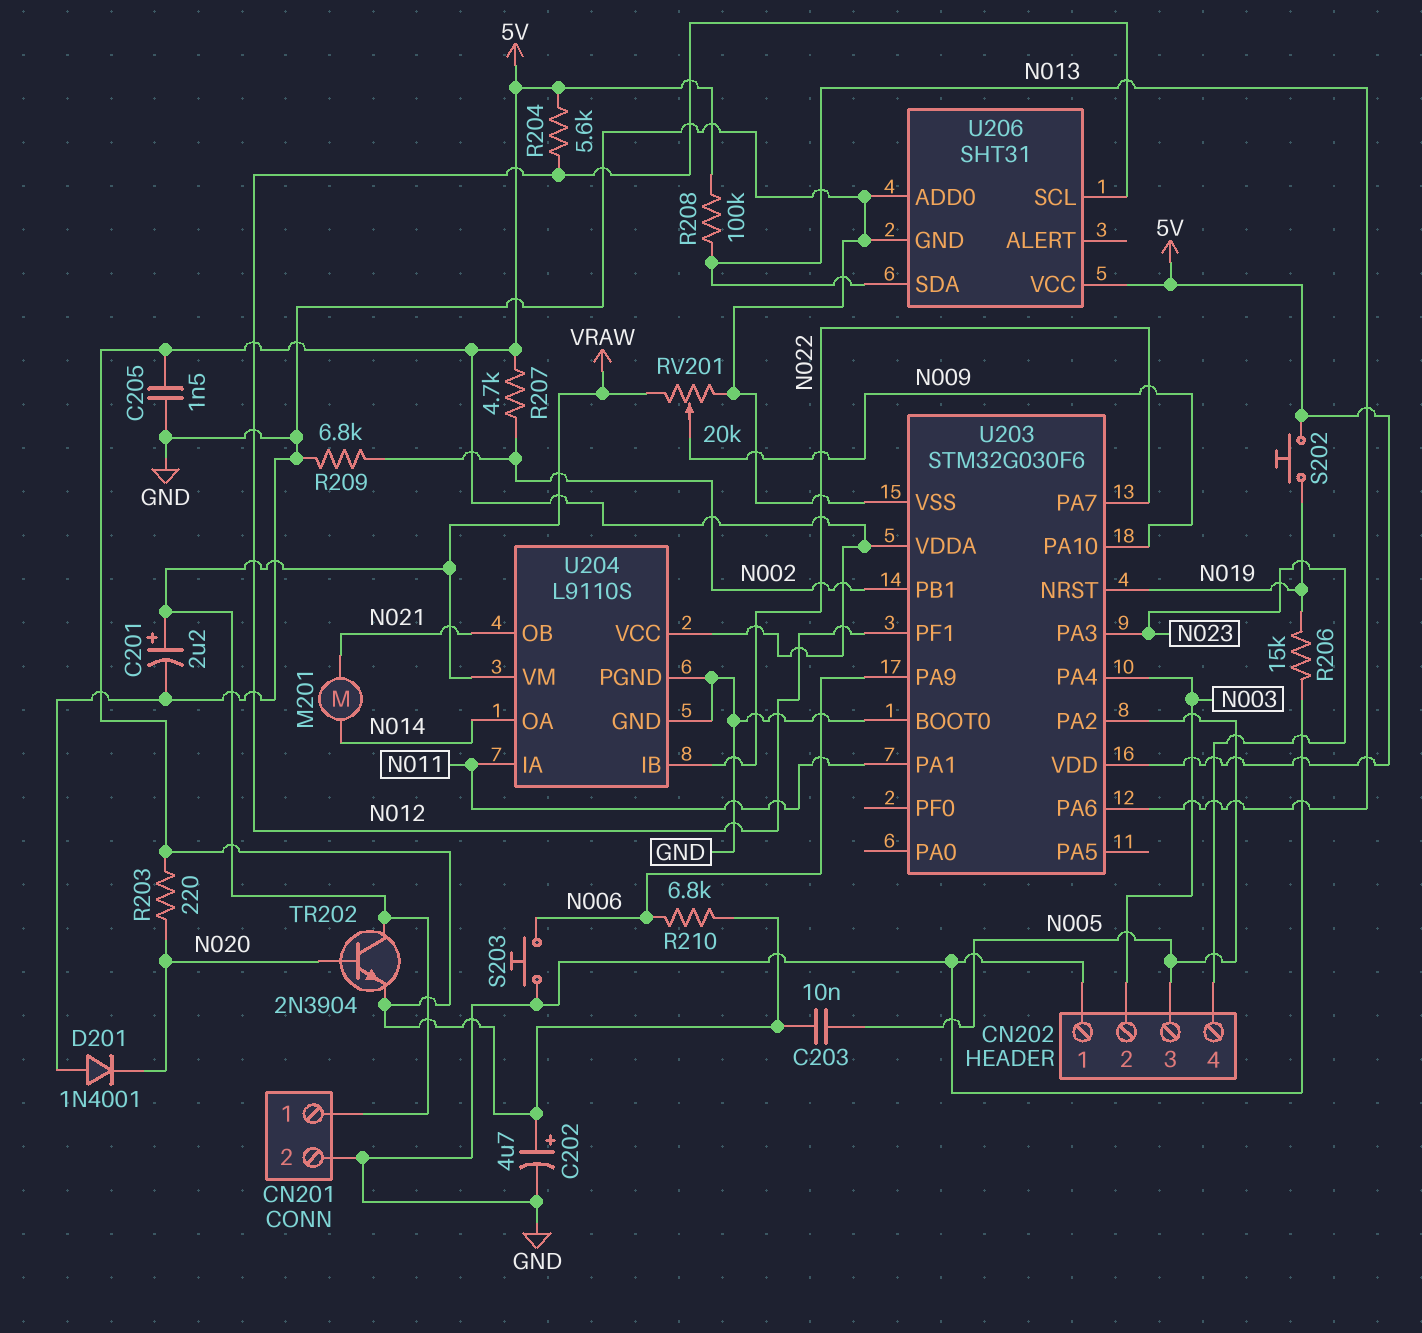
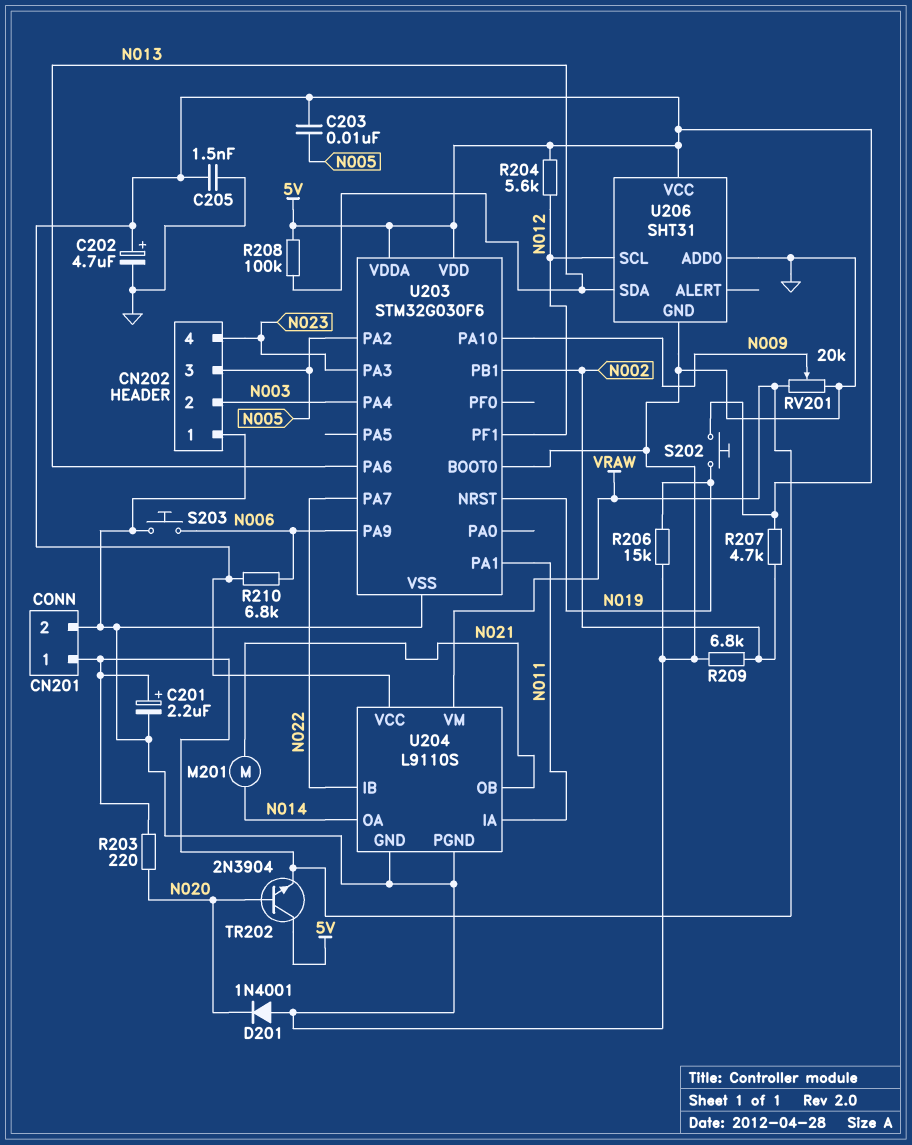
R203: 220 (5V, N020) -> 220 (N020, VRAW)
TR202: NPN 2N3904 (B N020, C VRAW, E 5V) -> NPN 2N3904 (B N020, C 5V, E VRAW)

